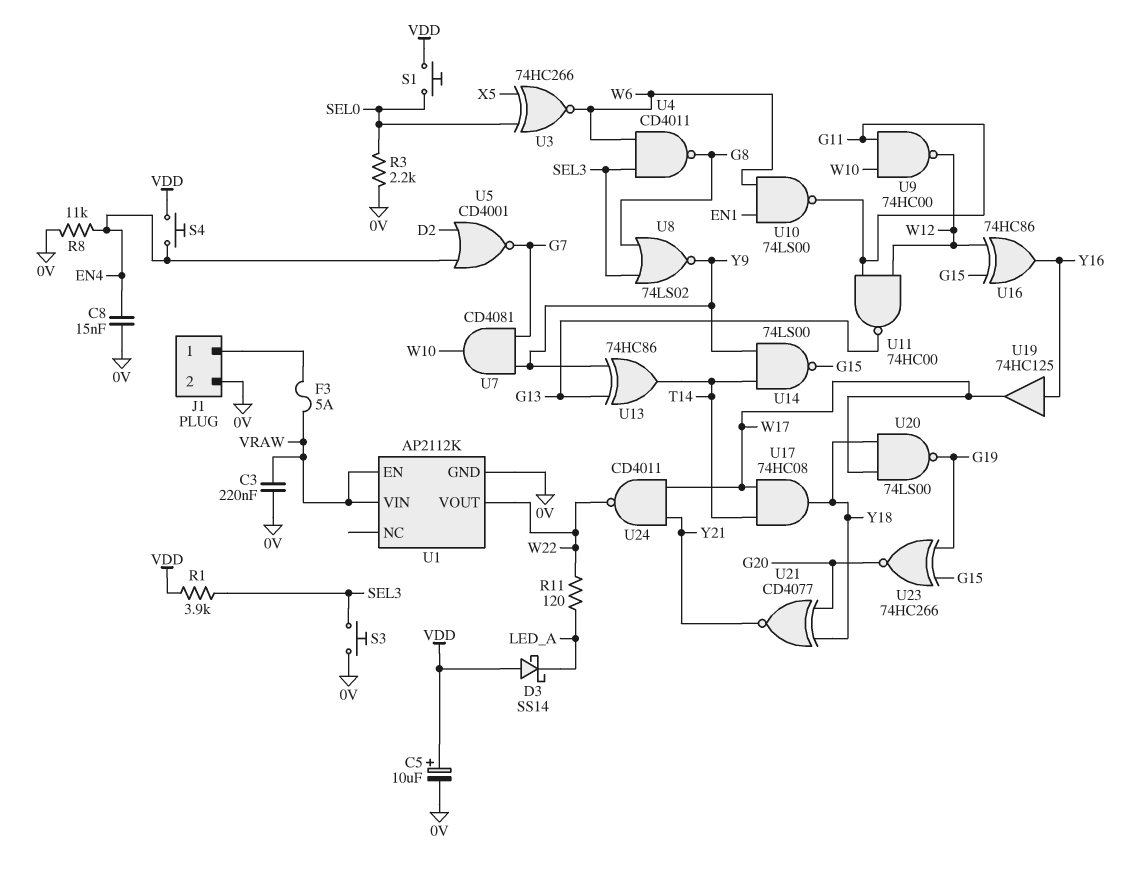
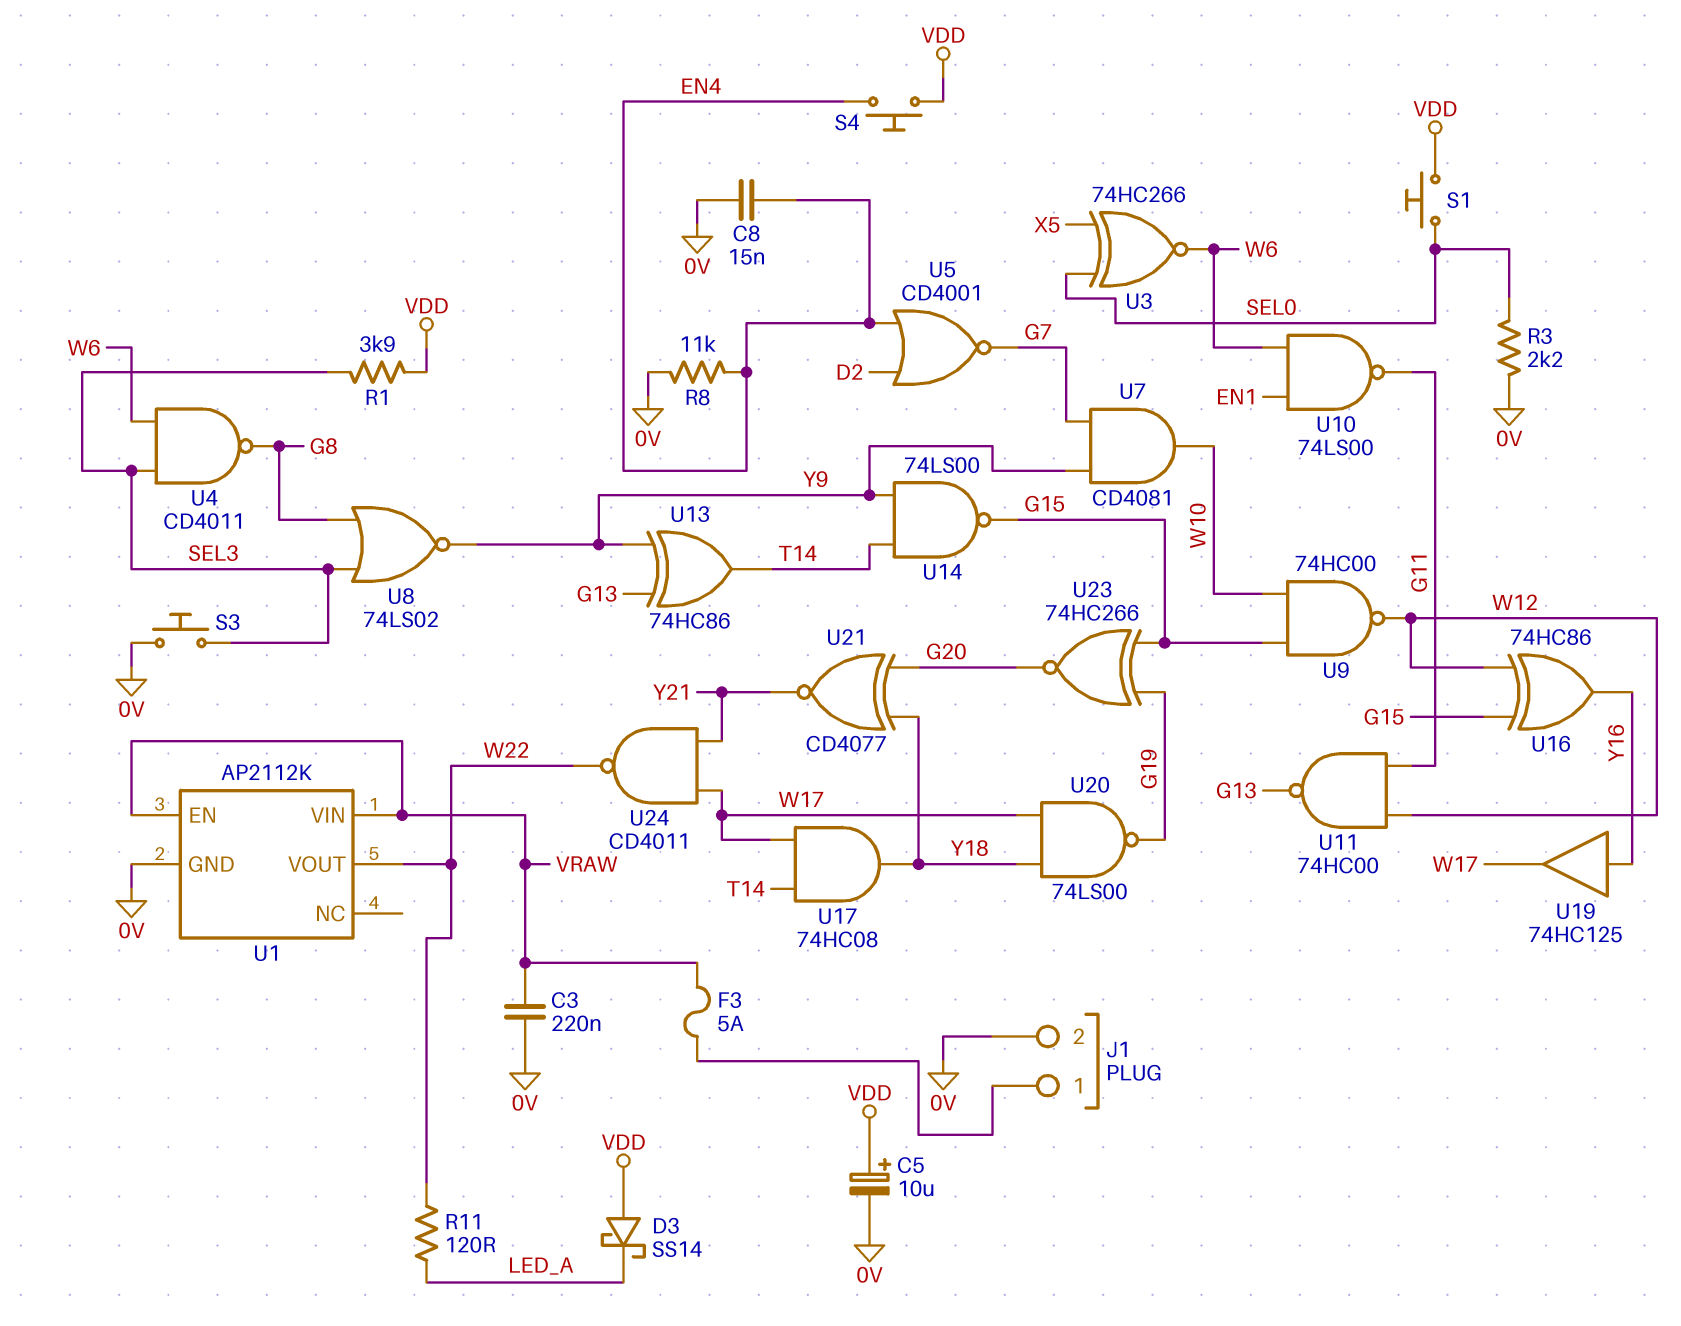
U9: NAND 74HC00 (in G11, in W10, out W12) -> NAND 74HC00 (in G15, in W10, out W12)

